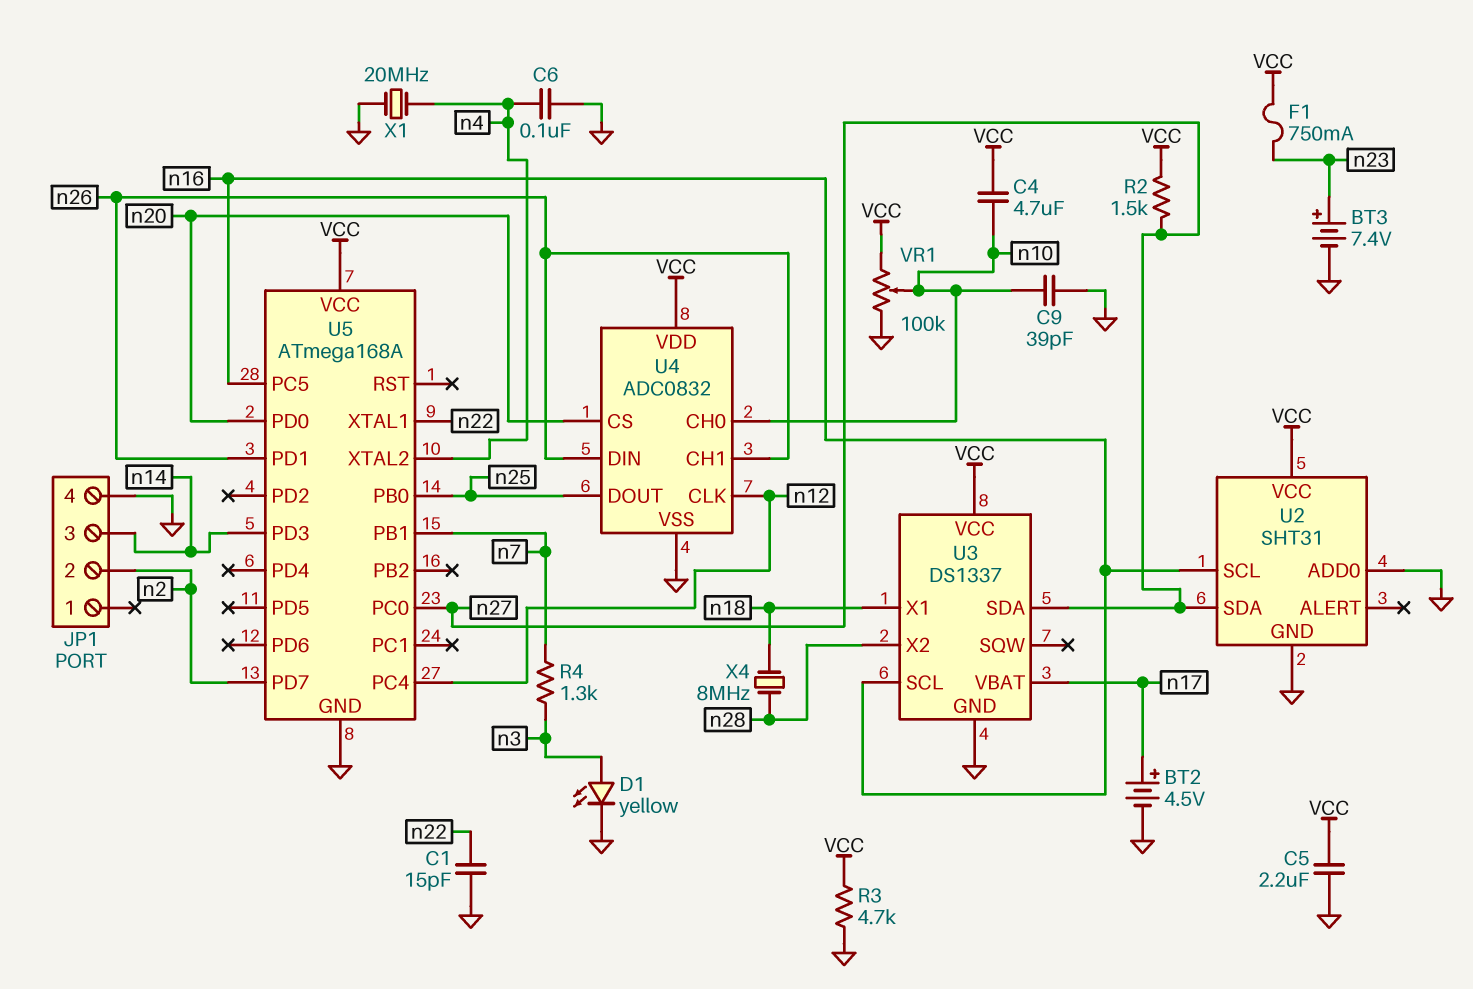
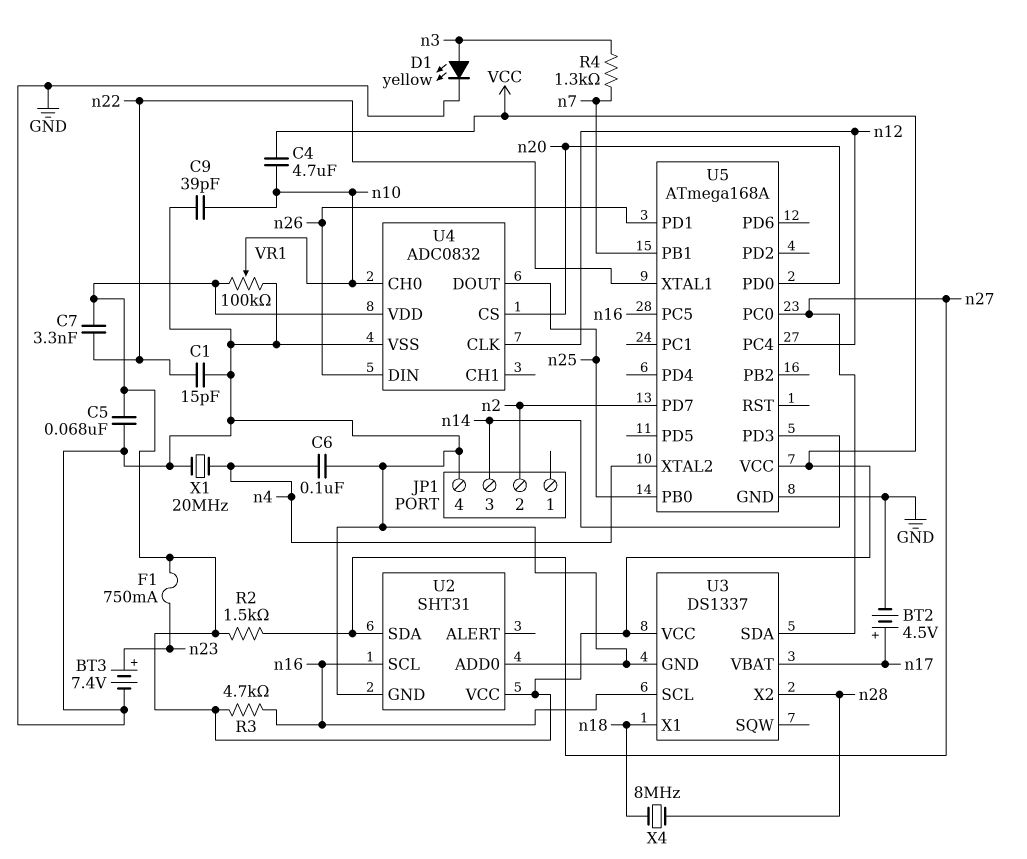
C5: 2.2uF (GND, VCC) -> 68nF (GND, VCC)
C7: none -> 3.3nF (VCC, n22)
R3: 4.7k (GND, VCC) -> 4.7k (VCC, n16)
U4 pin CH1: n26 -> none

